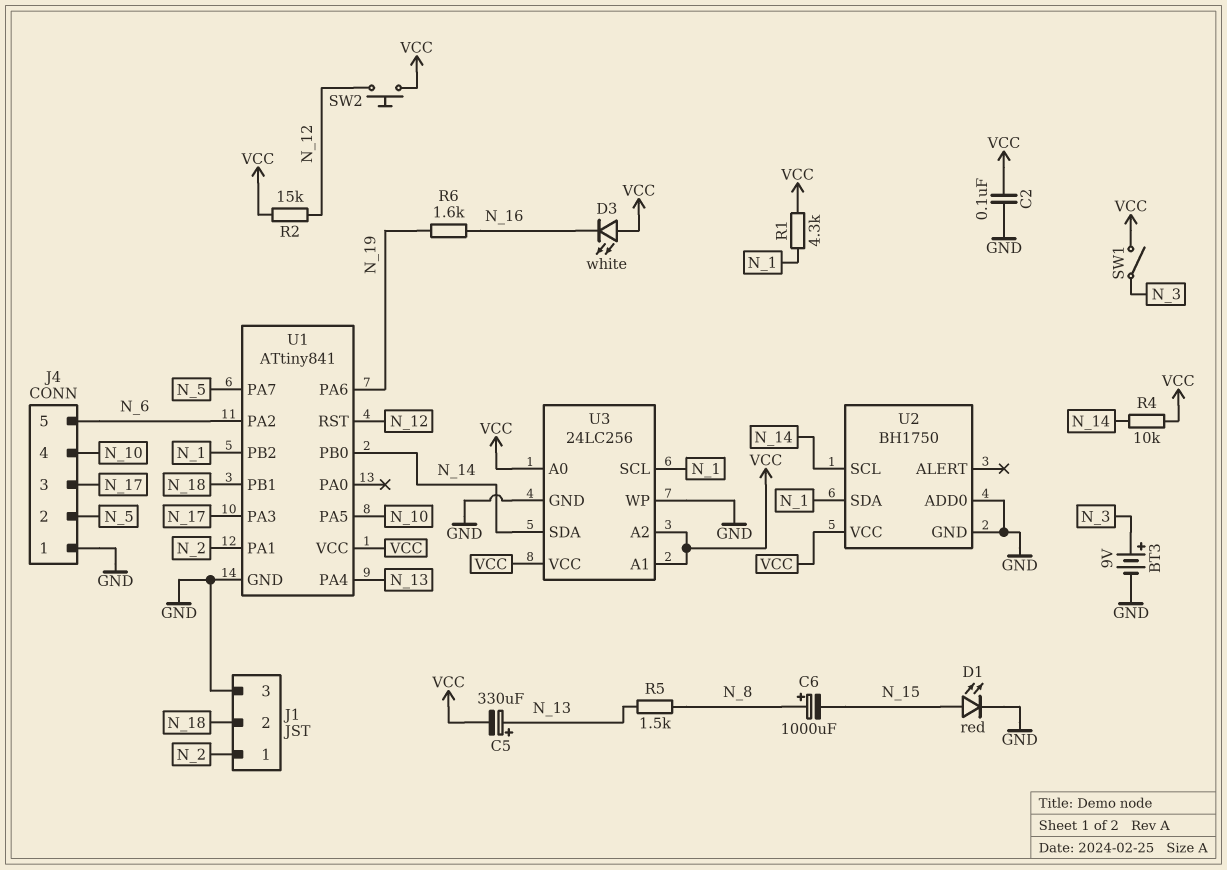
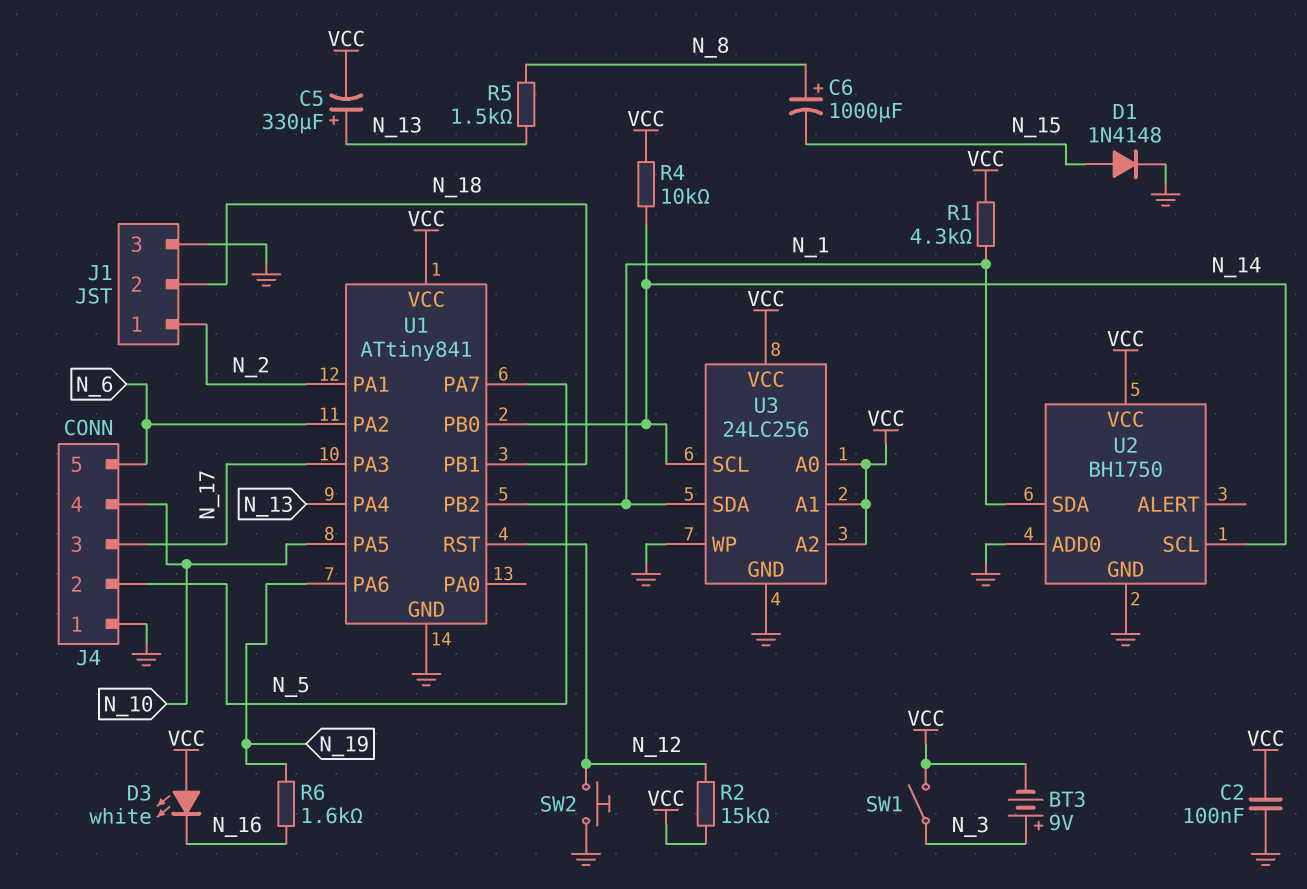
BT3: 9V (plus N_3, minus GND) -> 9V (plus N_3, minus VCC)
D1: LED red (A N_15, K GND) -> diode 1N4148 (A N_15, K GND)
SW2: button (N_12, VCC) -> button (GND, N_12)
U3 pin SCL: N_1 -> N_14
U3 pin SDA: N_14 -> N_1

